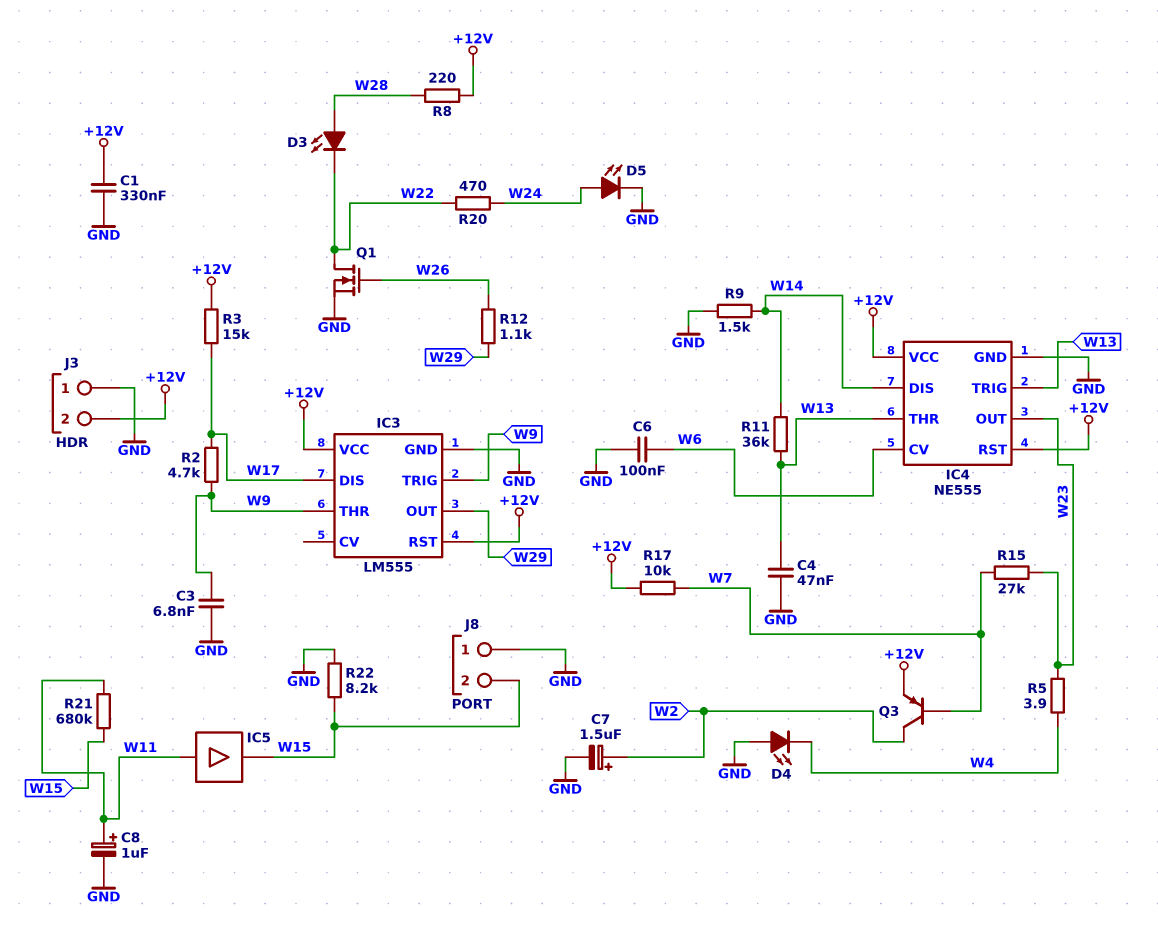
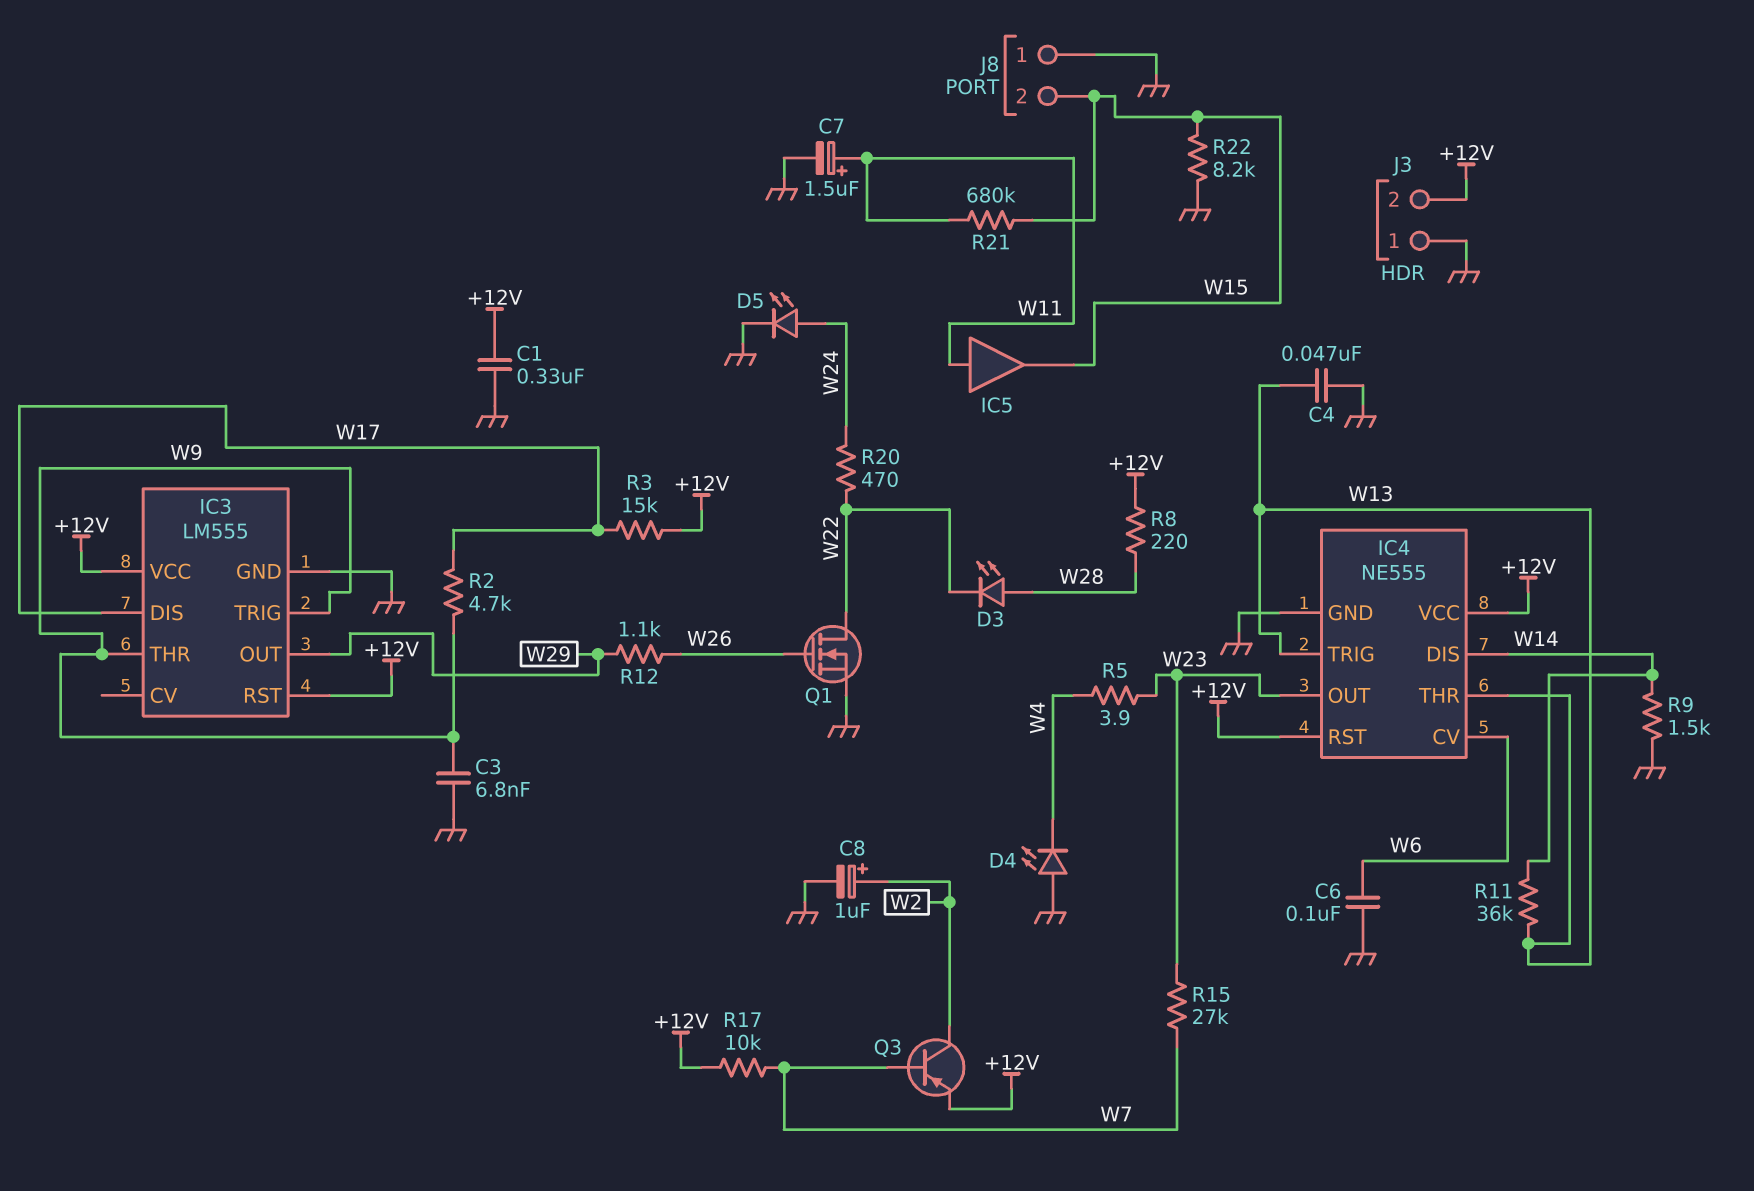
C7: 1.5uF (plus W2, minus GND) -> 1.5uF (plus W11, minus GND)
C8: 1uF (plus W11, minus GND) -> 1uF (plus W2, minus GND)

